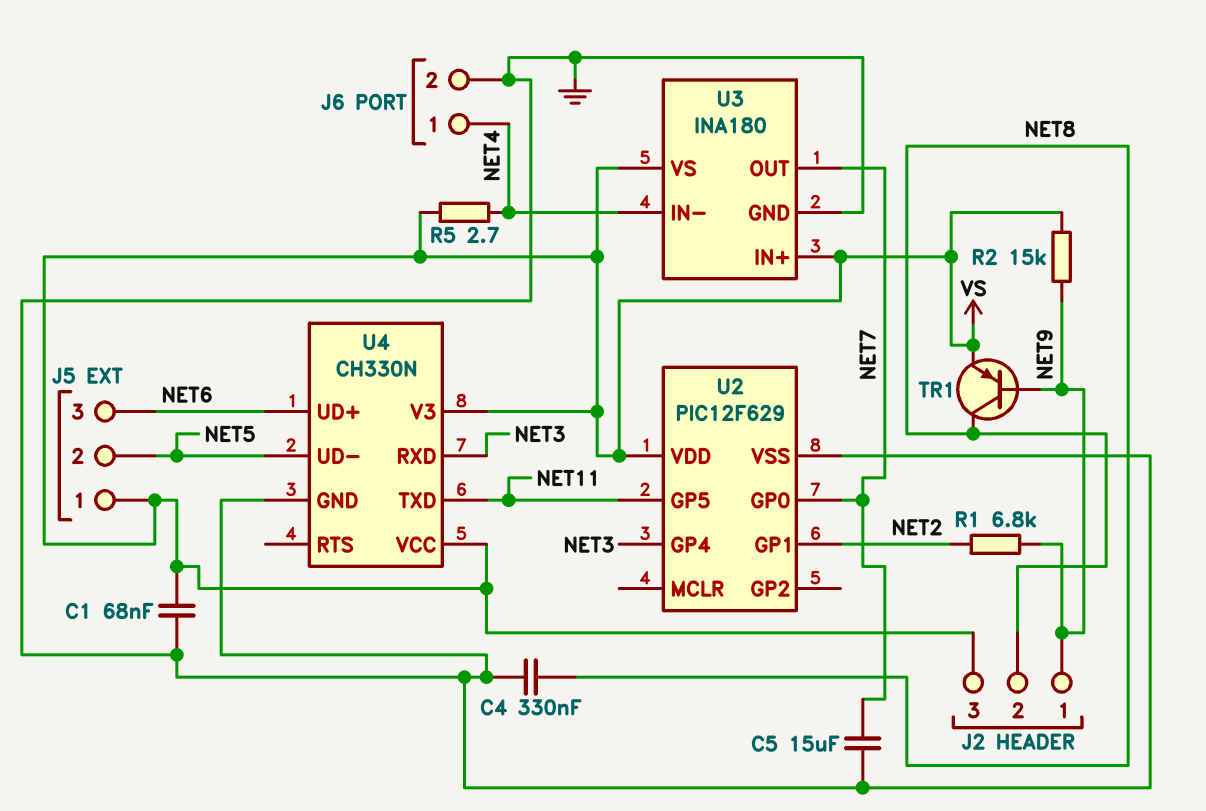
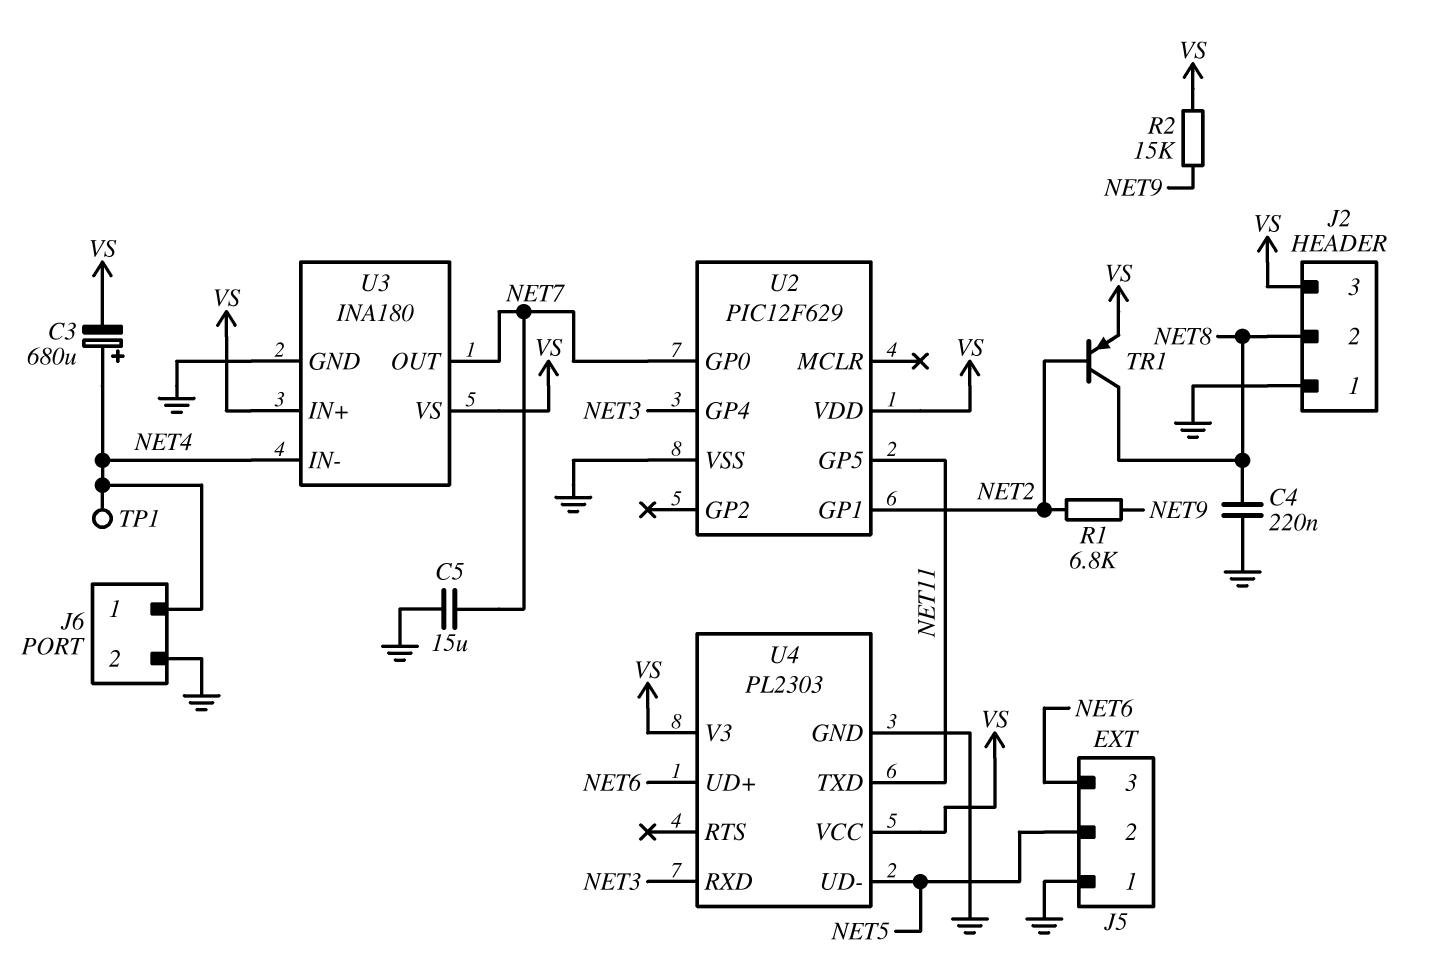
C1: 68nF (GND, VS) -> none
C3: none -> 680uF (plus NET4, minus VS)
C4: 330nF (GND, NET8) -> 220nF (GND, NET8)
J2 pin 1: NET9 -> GND
J5 pin 1: VS -> GND
R5: 2.7 (NET4, VS) -> none
TP1: none -> test point (NET4)
TR1: PNP (B NET9, C NET8, E VS) -> PNP (B NET2, C NET8, E VS)
U4: CH330N -> PL2303

